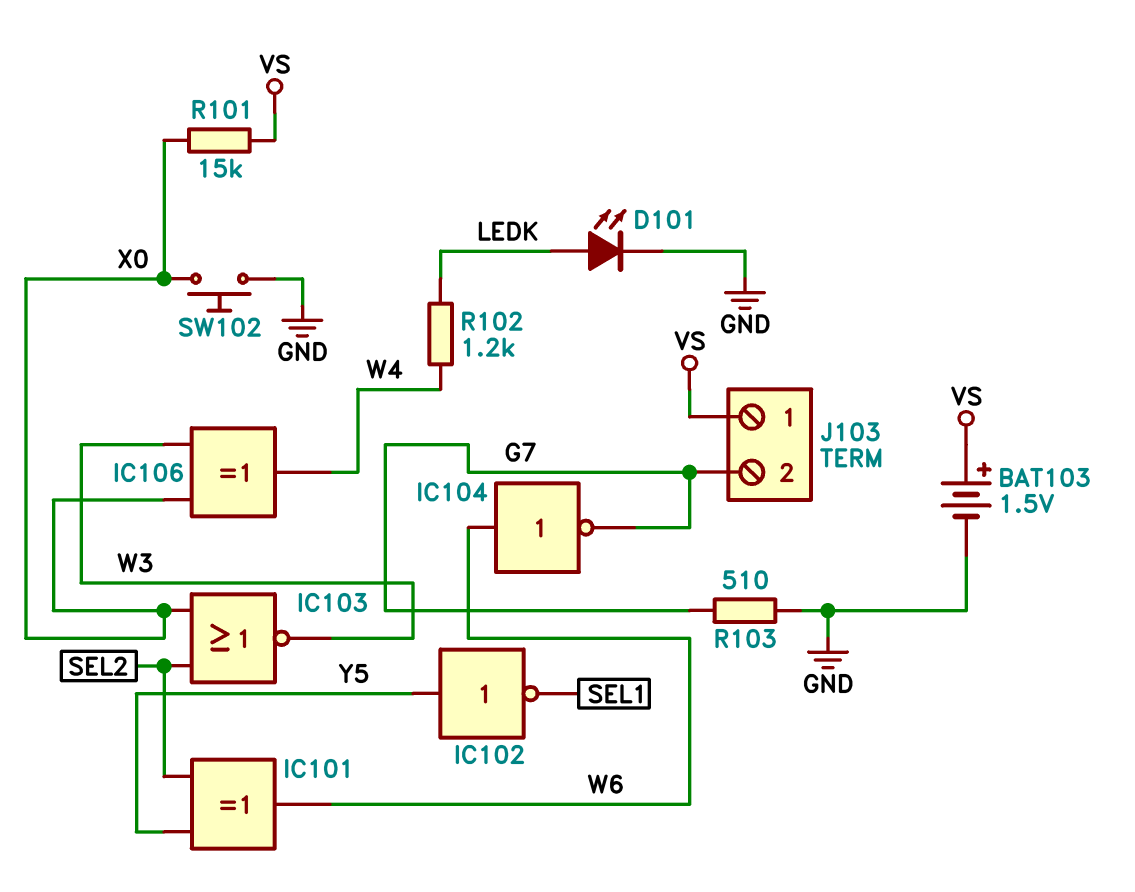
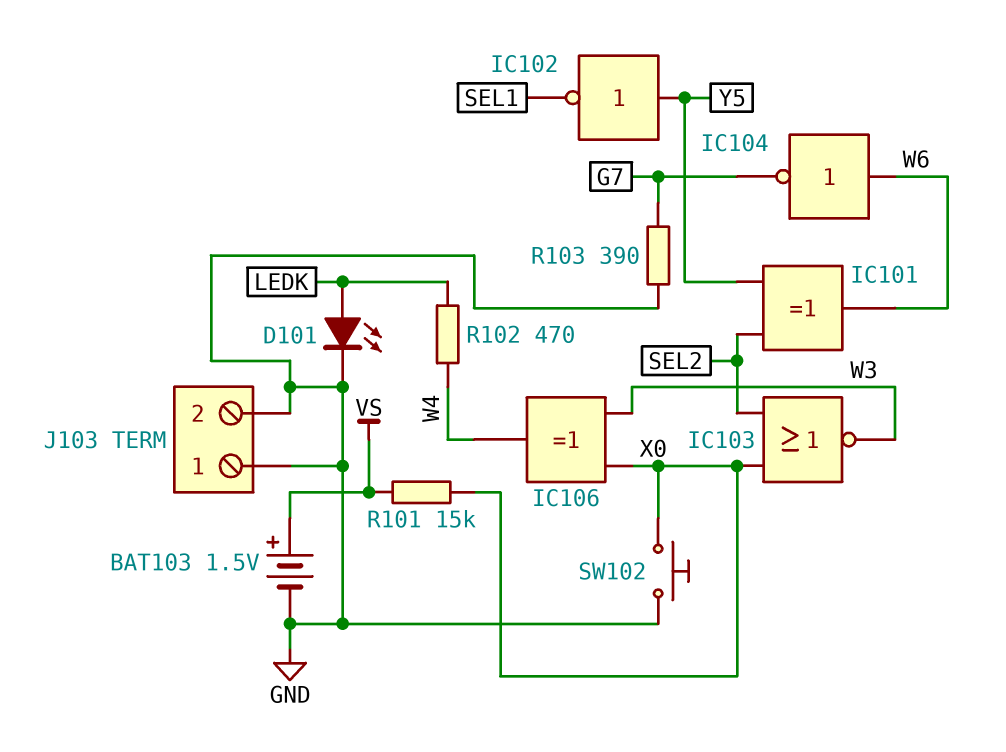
J103 pin 1: VS -> GND
J103 pin 2: G7 -> GND
R102: 1.2k (LEDK, W4) -> 470 (LEDK, W4)
R103: 510 (G7, GND) -> 390 (G7, GND)

